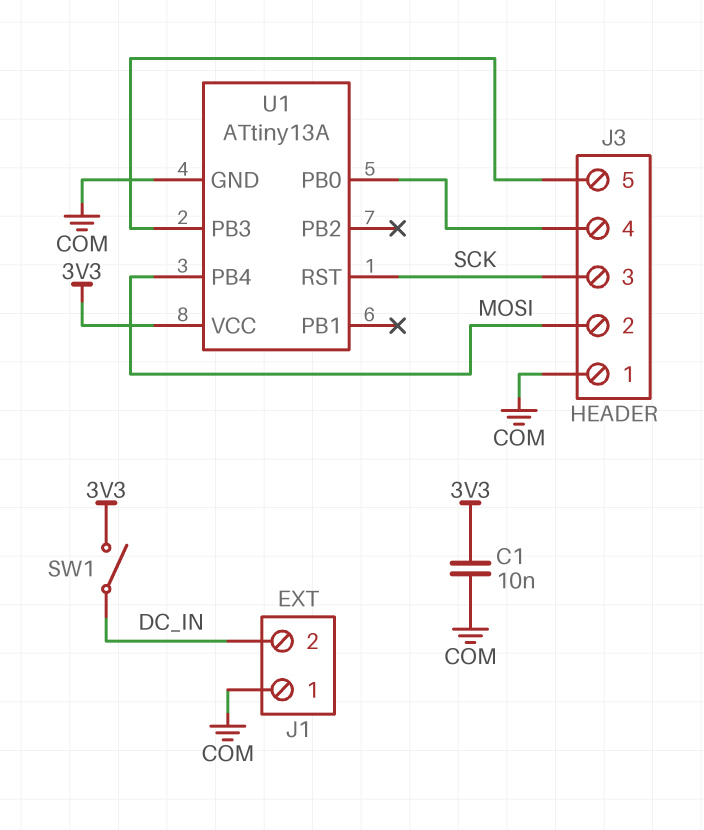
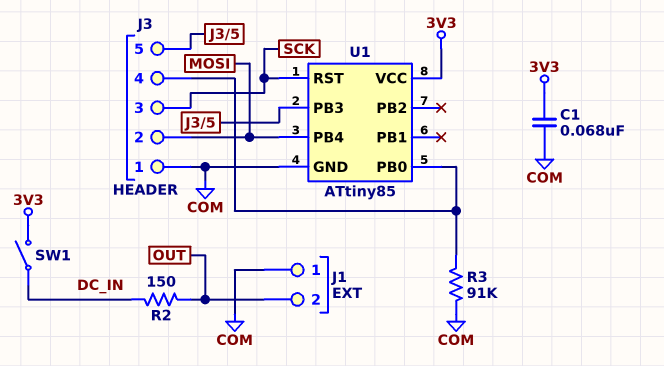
C1: 10nF (3V3, COM) -> 68nF (3V3, COM)
J1 pin 2: DC_IN -> OUT
R2: none -> 150 (DC_IN, OUT)
R3: none -> 91k (COM, J3/4)
U1: ATtiny13A -> ATtiny85

